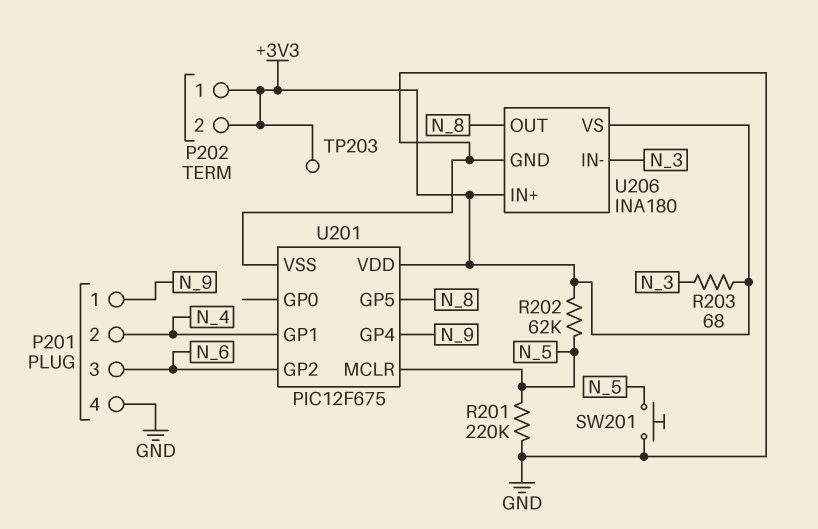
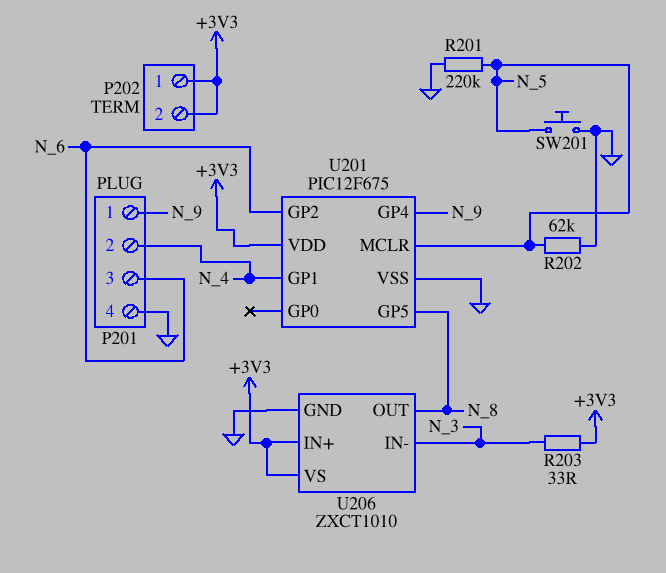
R202: 62k (+3V3, N_5) -> 62k (GND, N_5)
R203: 68 (+3V3, N_3) -> 33 (+3V3, N_3)
TP203: test point (+3V3) -> none
U206: INA180 -> ZXCT1010

